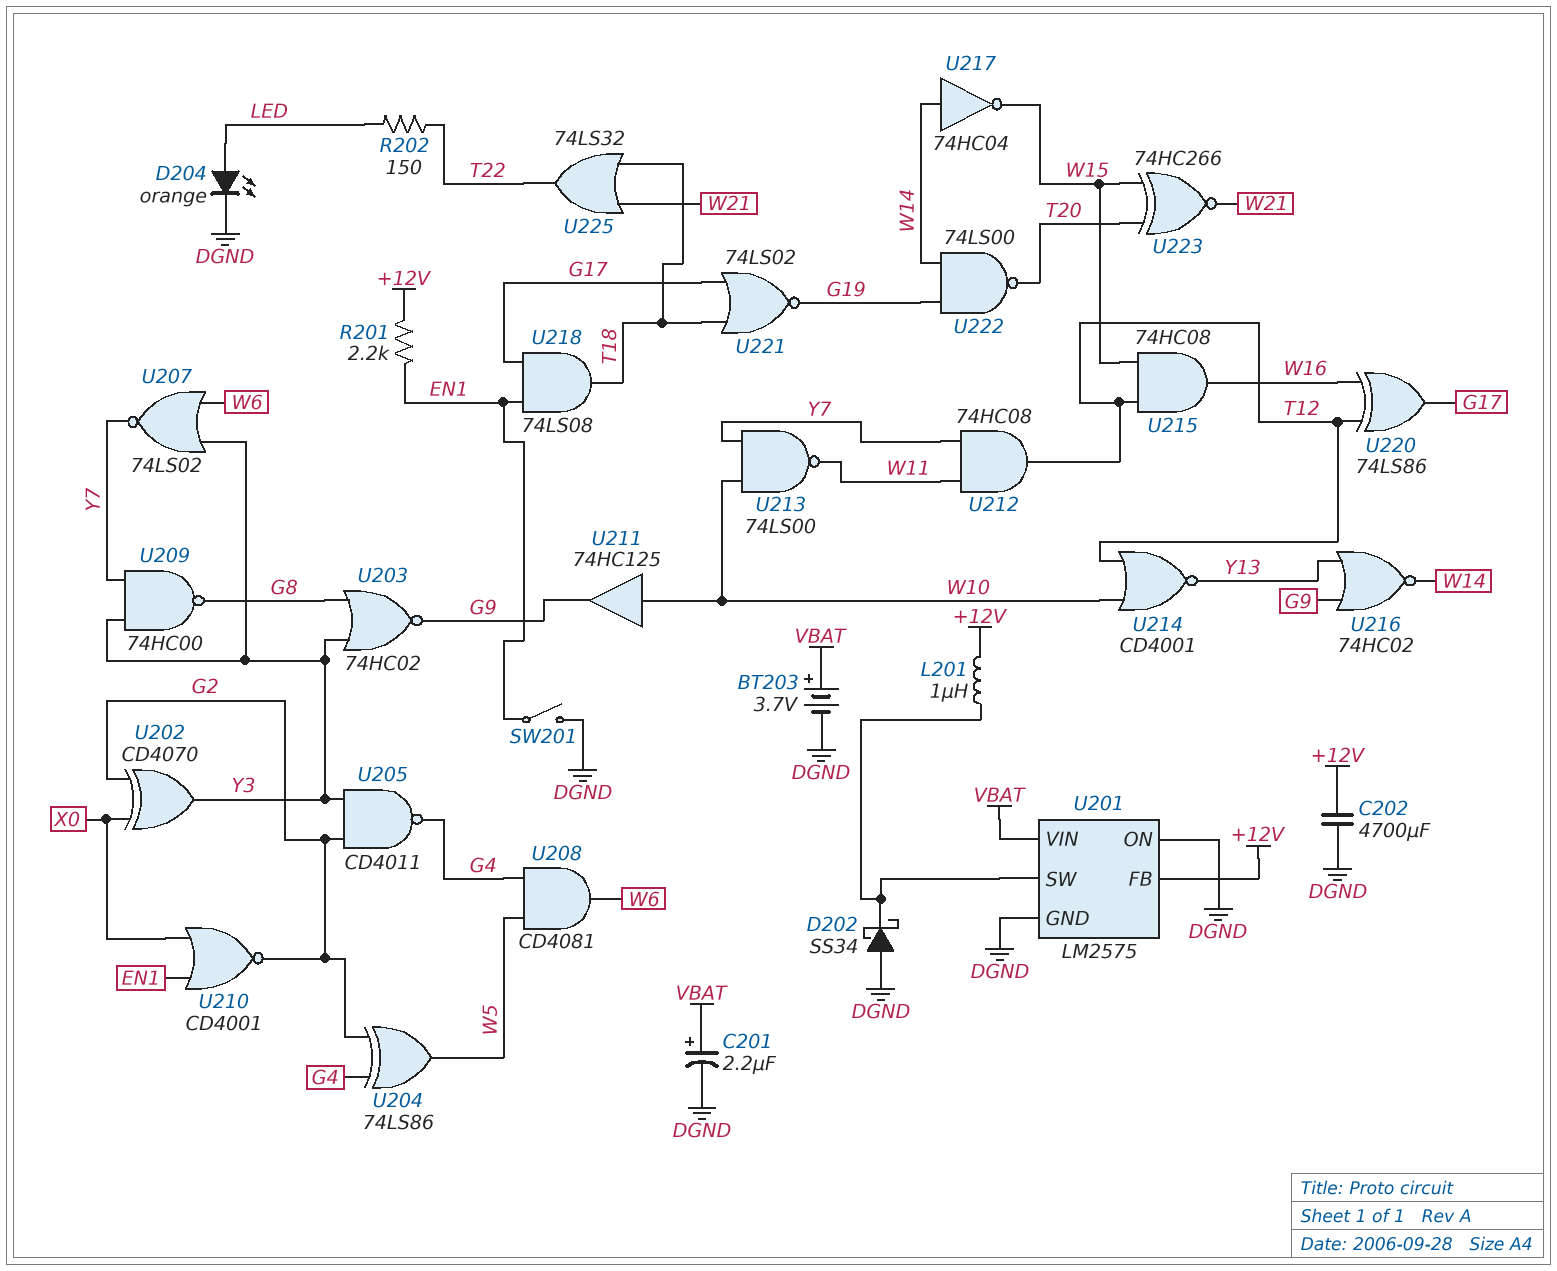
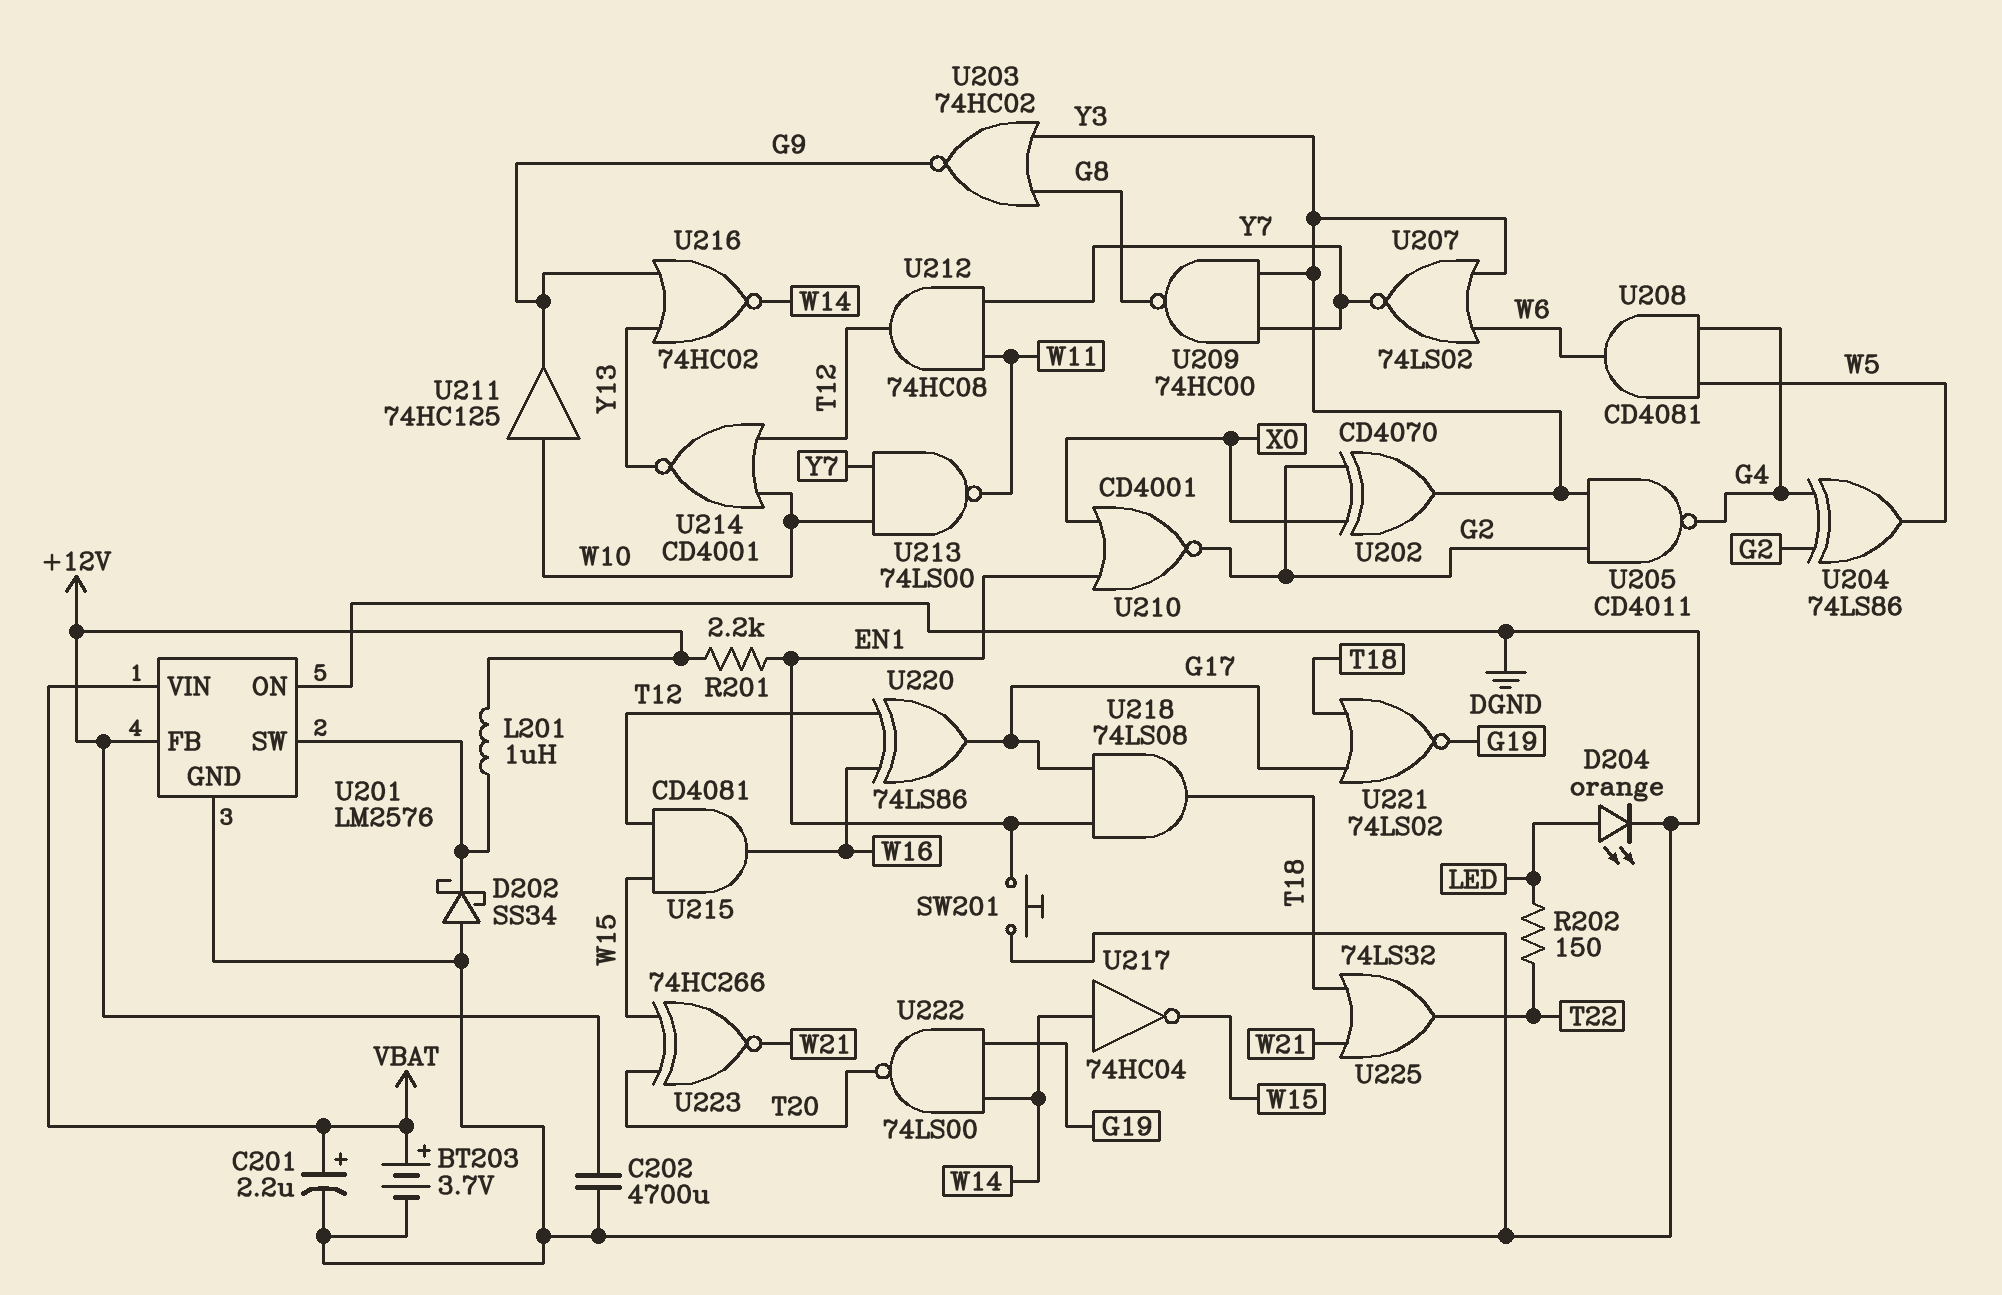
SW201: switch (DGND, EN1) -> button (DGND, EN1)
U201: LM2575 -> LM2576
U215: AND 74HC08 (in T12, in W15, out W16) -> AND CD4081 (in T12, in W15, out W16)

